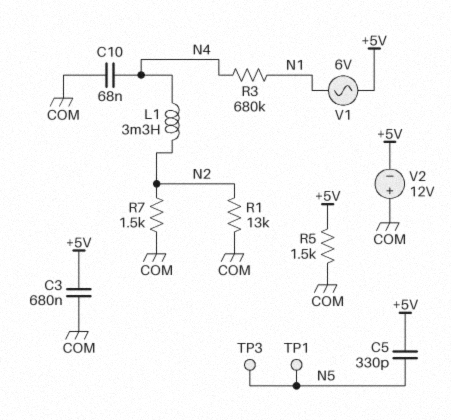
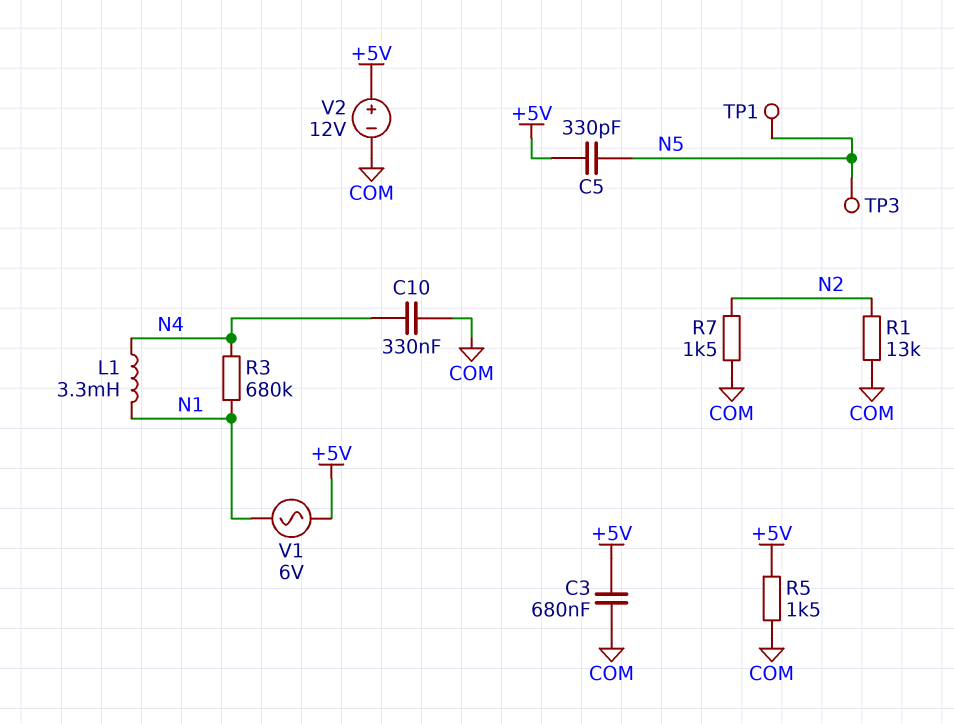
C10: 68nF (COM, N4) -> 330nF (COM, N4)
L1: 3.3mH (N2, N4) -> 3.3mH (N1, N4)
V2: 12V (plus COM, minus +5V) -> 12V (plus +5V, minus COM)

